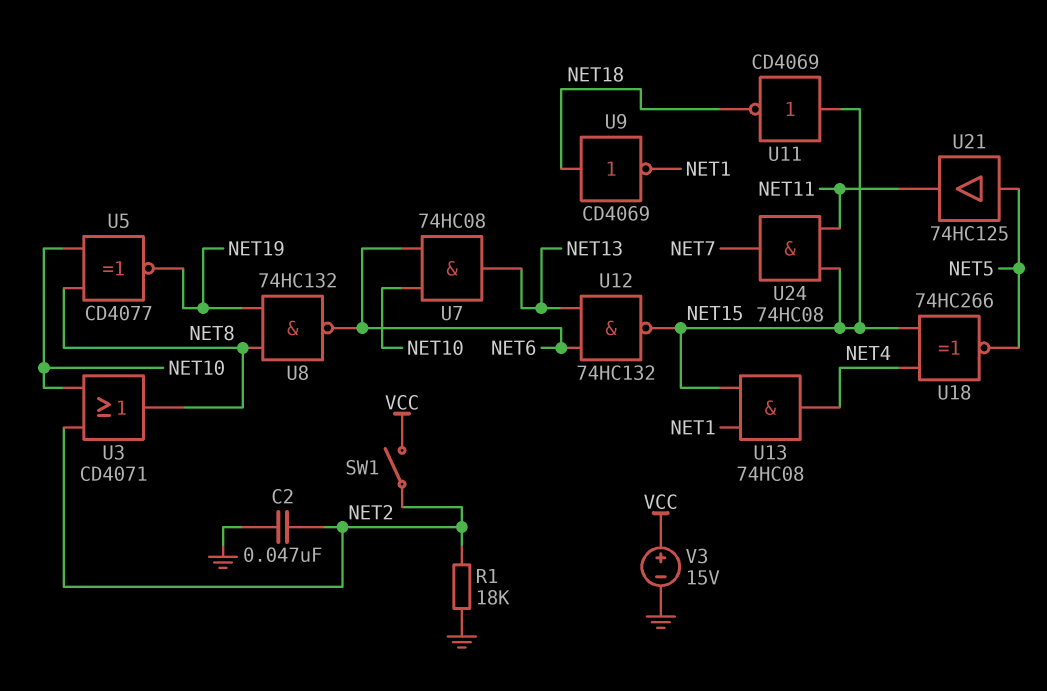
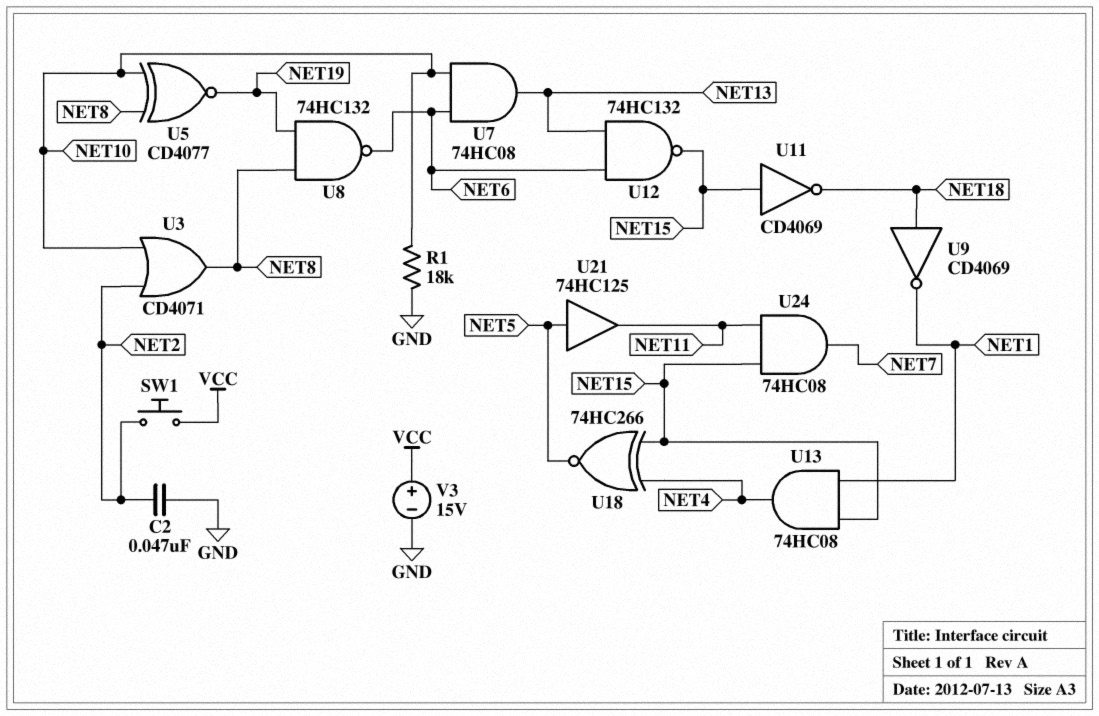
R1: 18k (GND, NET2) -> 18k (GND, NET10)
SW1: switch (NET2, VCC) -> button (NET2, VCC)

